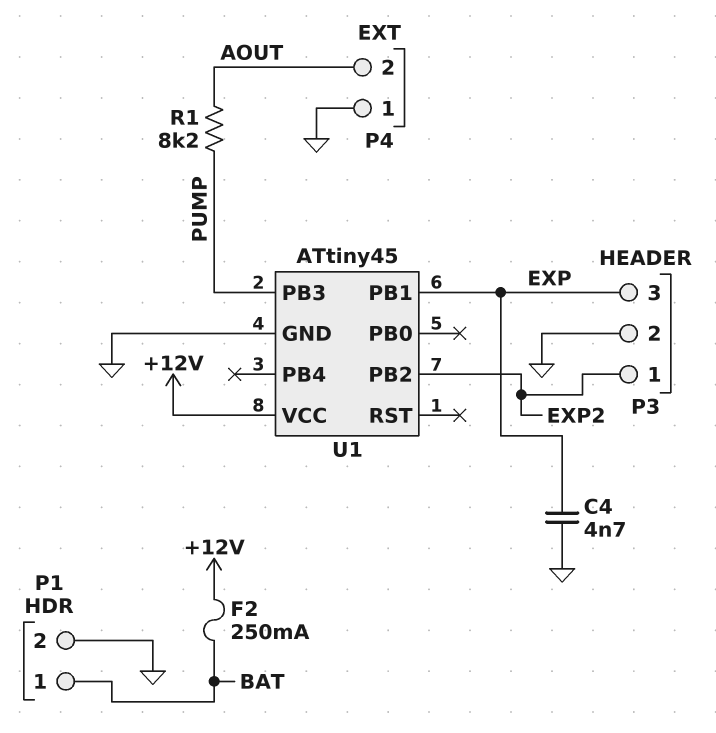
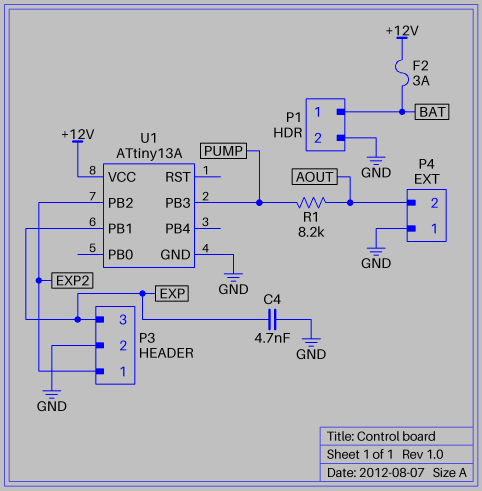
F2: 250mA (+12V, BAT) -> 3A (+12V, BAT)
U1: ATtiny45 -> ATtiny13A

